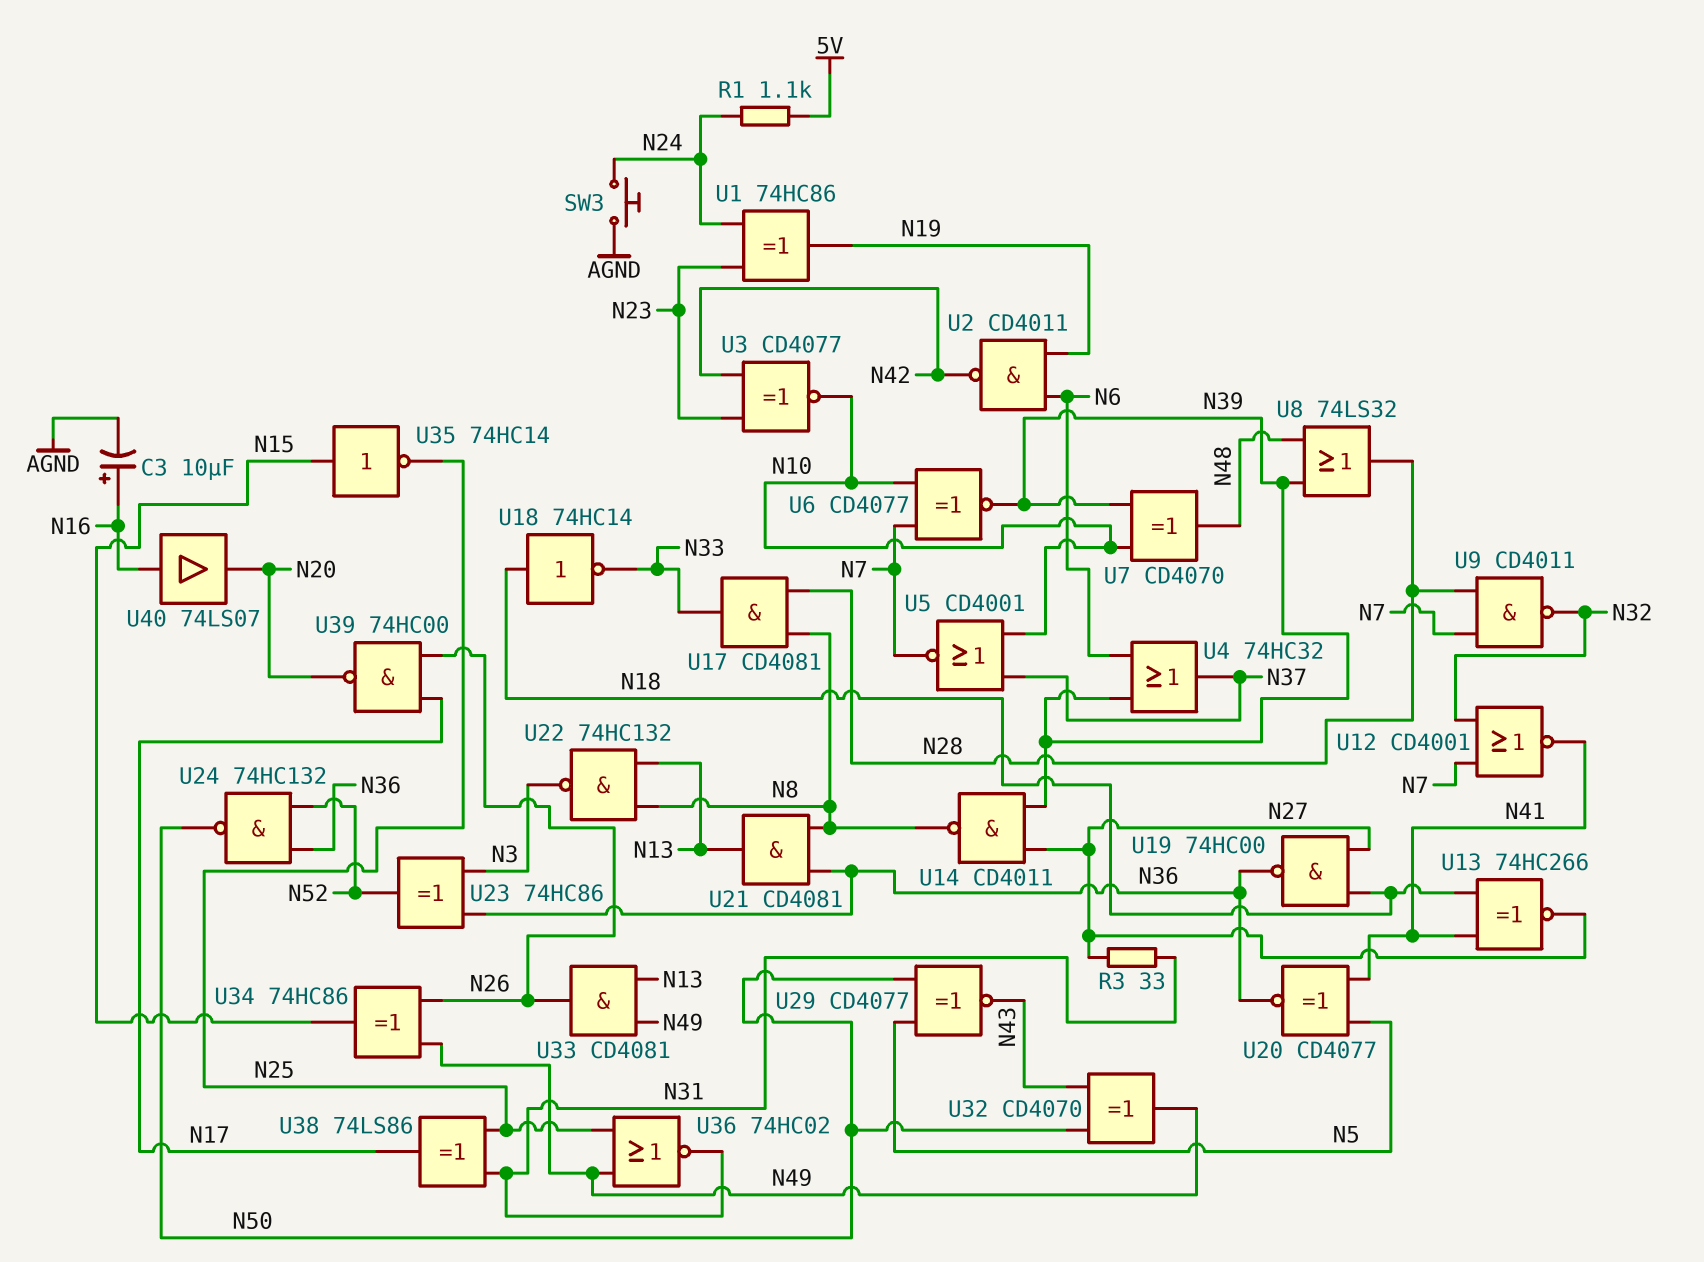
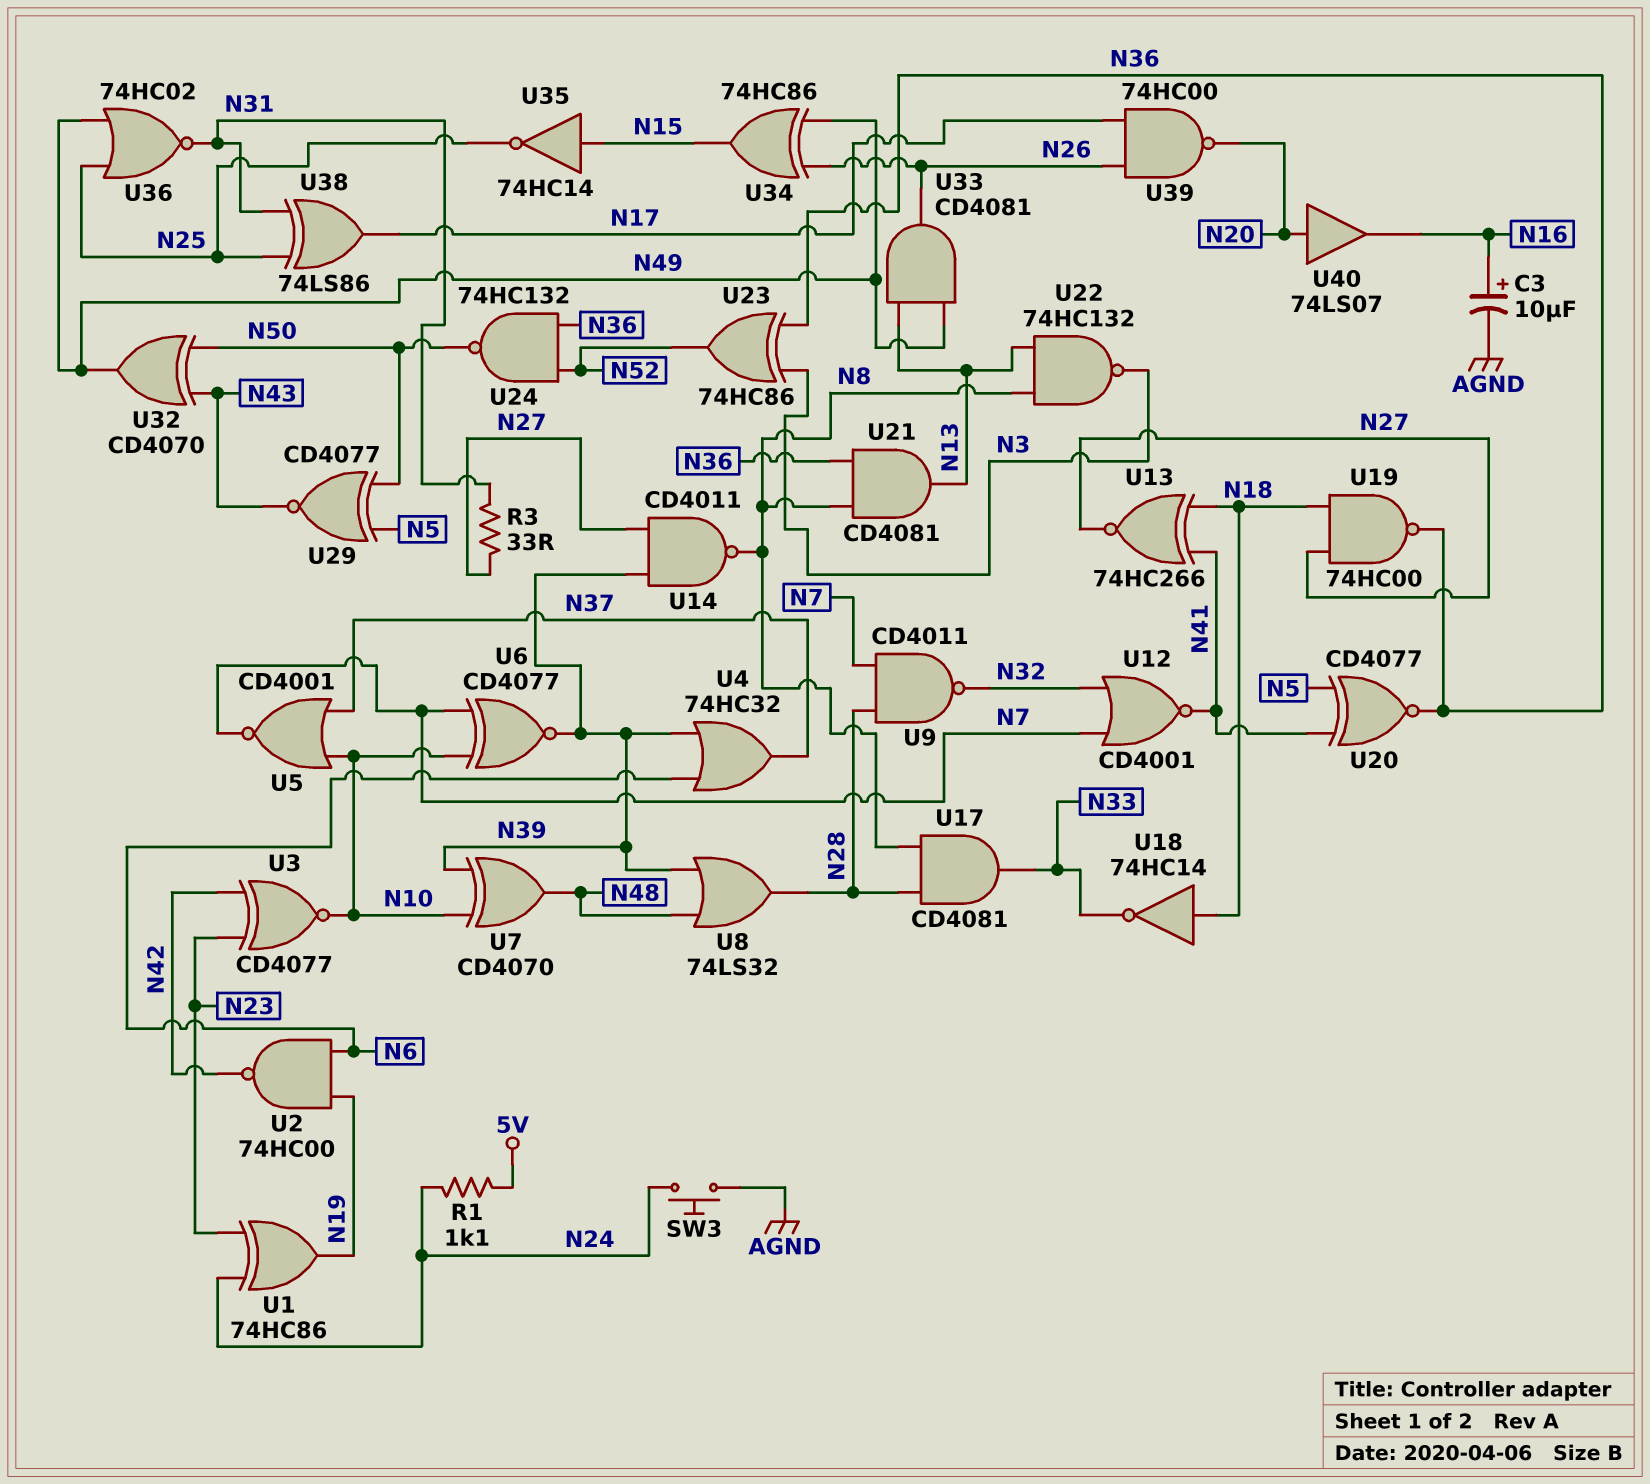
U2: NAND CD4011 (in N6, in N19, out N42) -> NAND 74HC00 (in N6, in N19, out N42)
U40: buffer 74LS07 (in N16, out N20) -> buffer 74LS07 (in N20, out N16)

